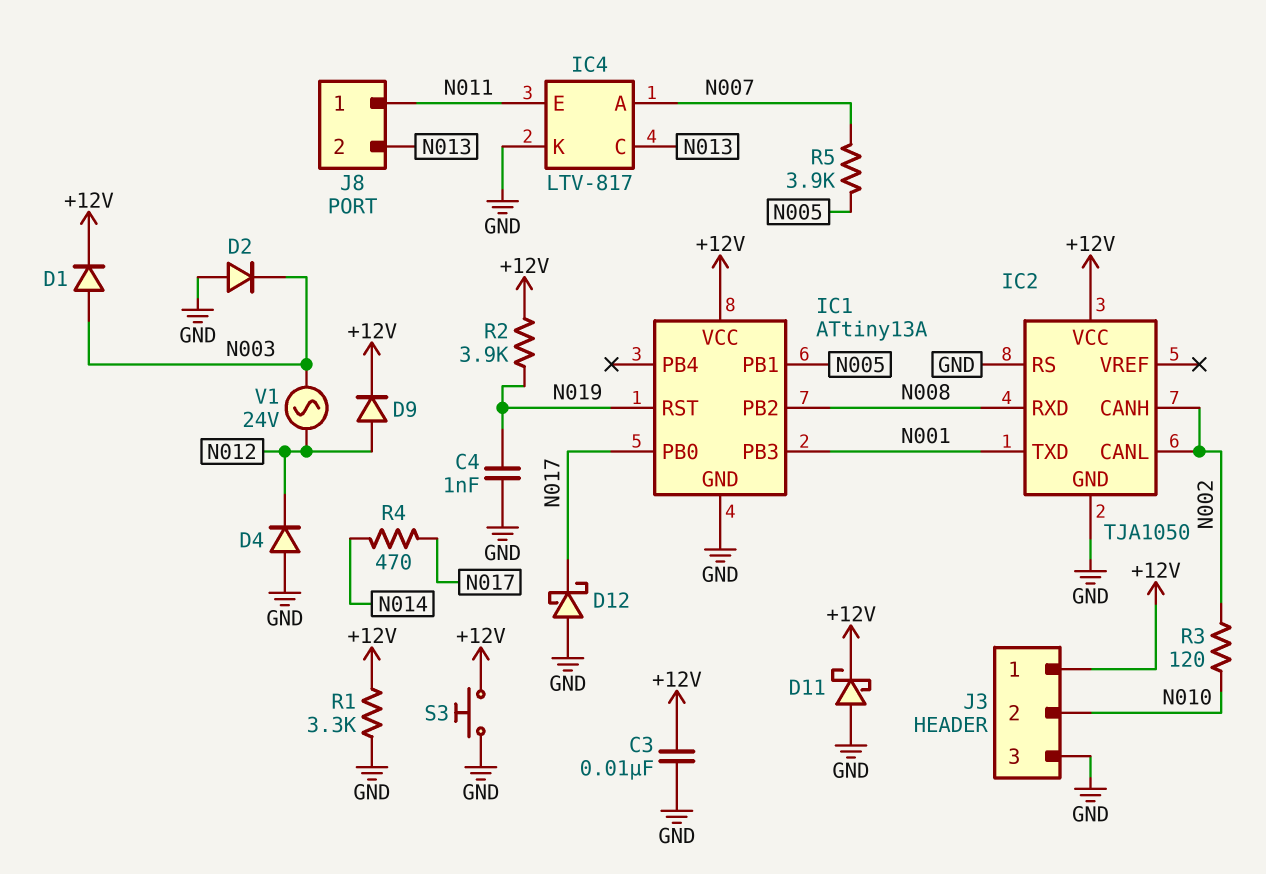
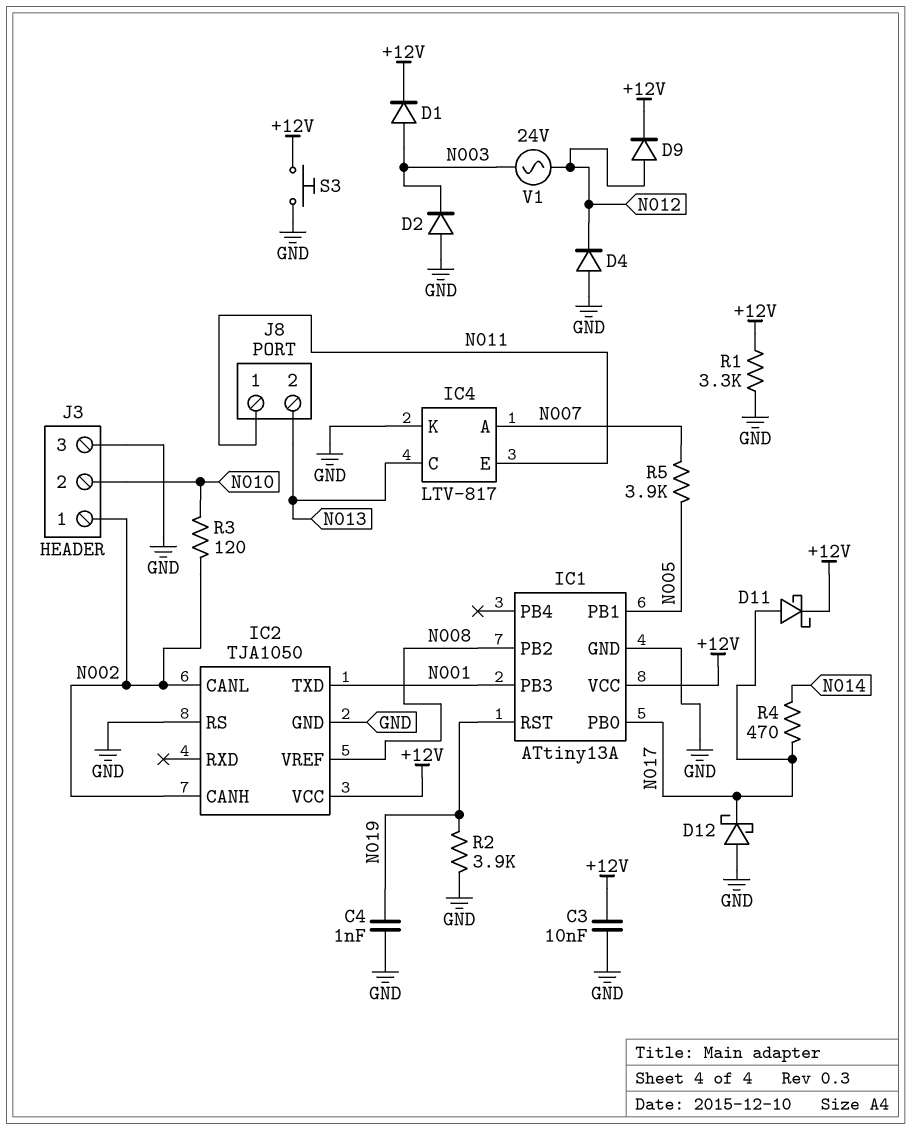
D11: schottky (A GND, K +12V) -> schottky (A N017, K +12V)
IC2 pin RXD: N008 -> none
IC2 pin VREF: none -> N008
J3 pin 1: +12V -> N002
R2: 3.9k (+12V, N019) -> 3.9k (GND, N019)

